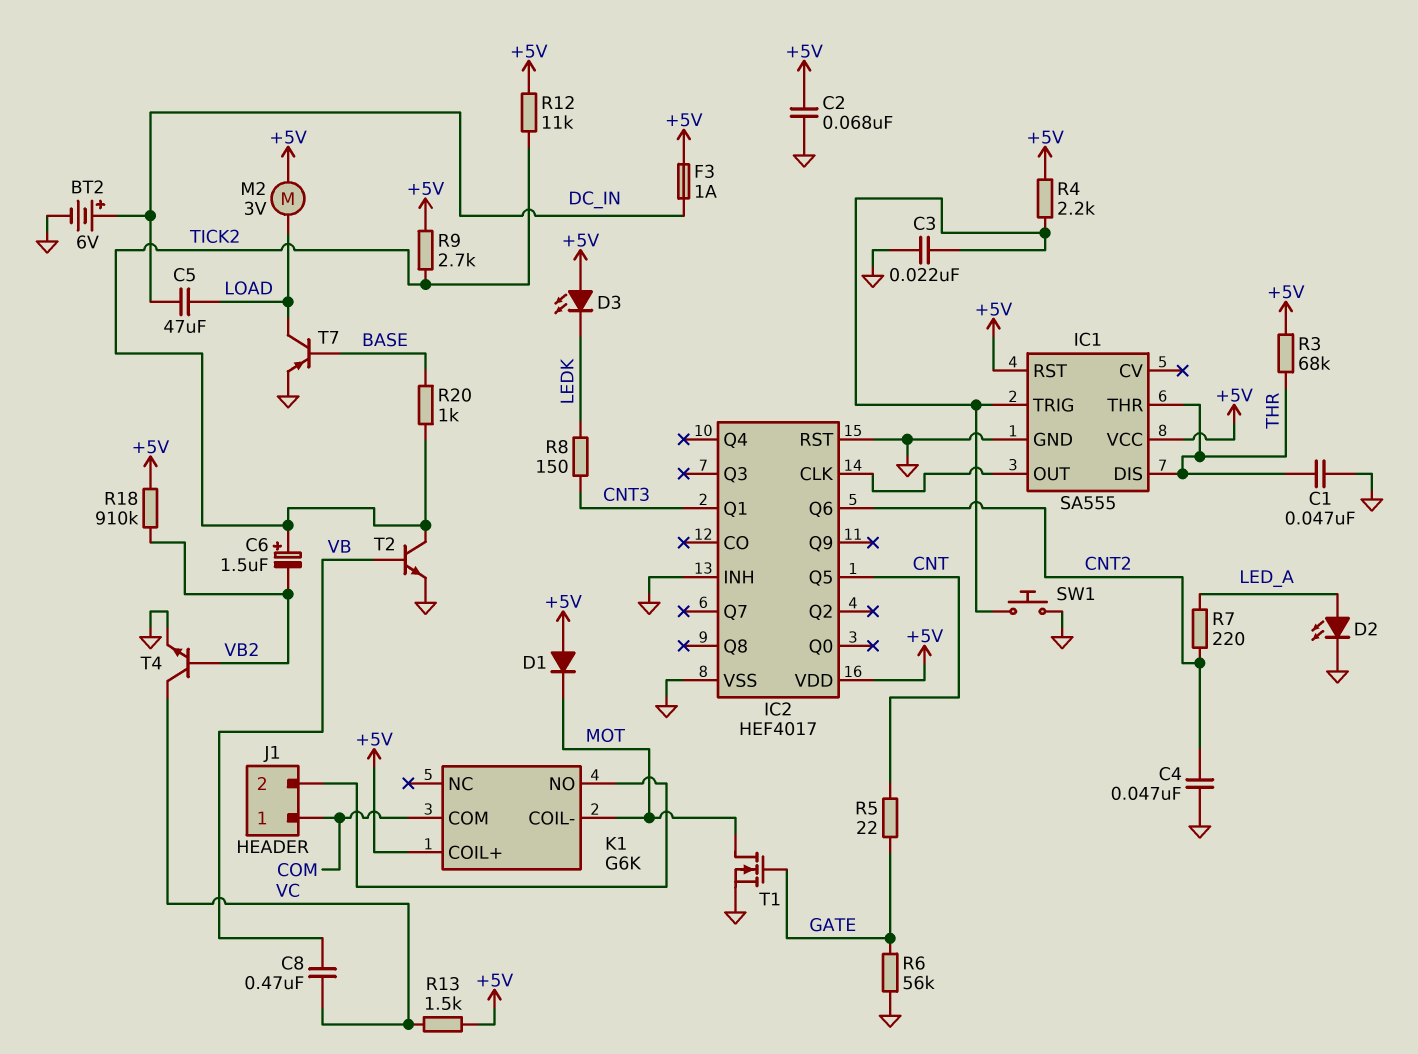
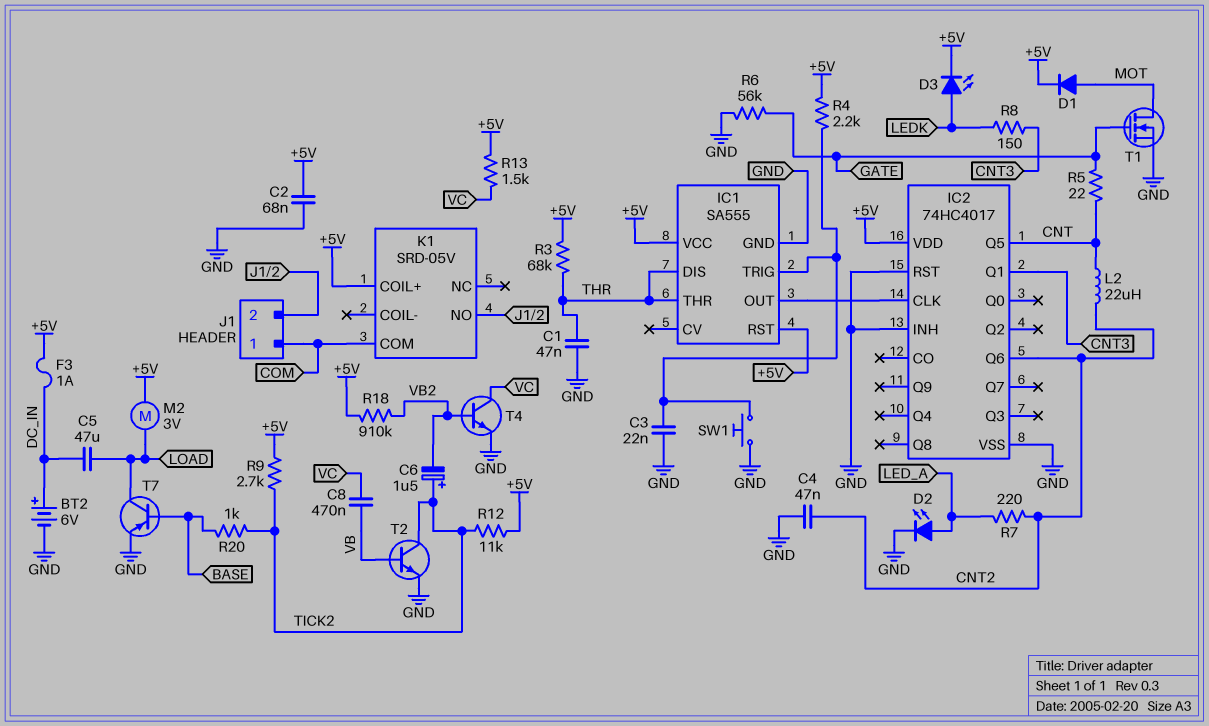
D1: diode (A +5V, K MOT) -> diode (A MOT, K +5V)
D3: LED (A +5V, K LEDK) -> LED (A LEDK, K +5V)
IC2: HEF4017 -> 74HC4017
K1: G6K -> SRD-05V
K1 pin COIL-: MOT -> none
L2: none -> 22uH (CNT, CNT2)

